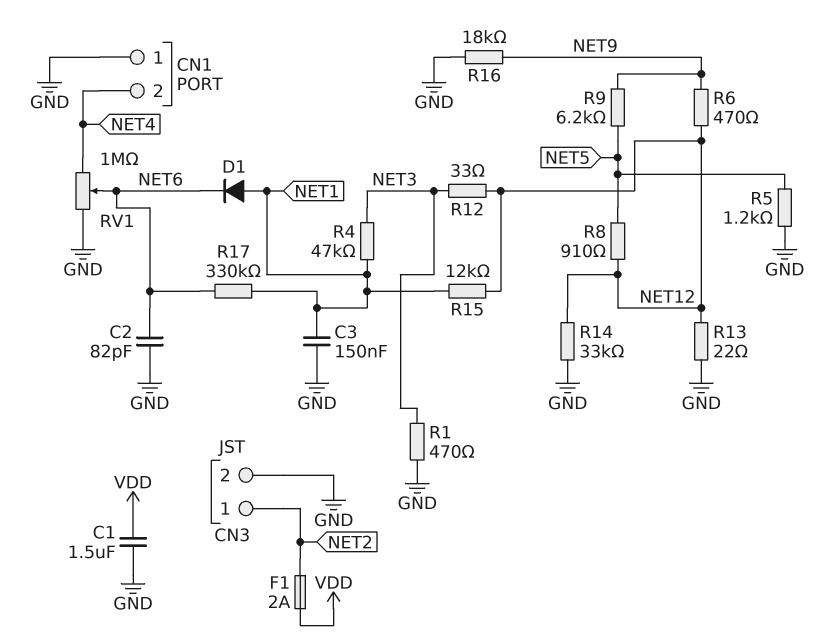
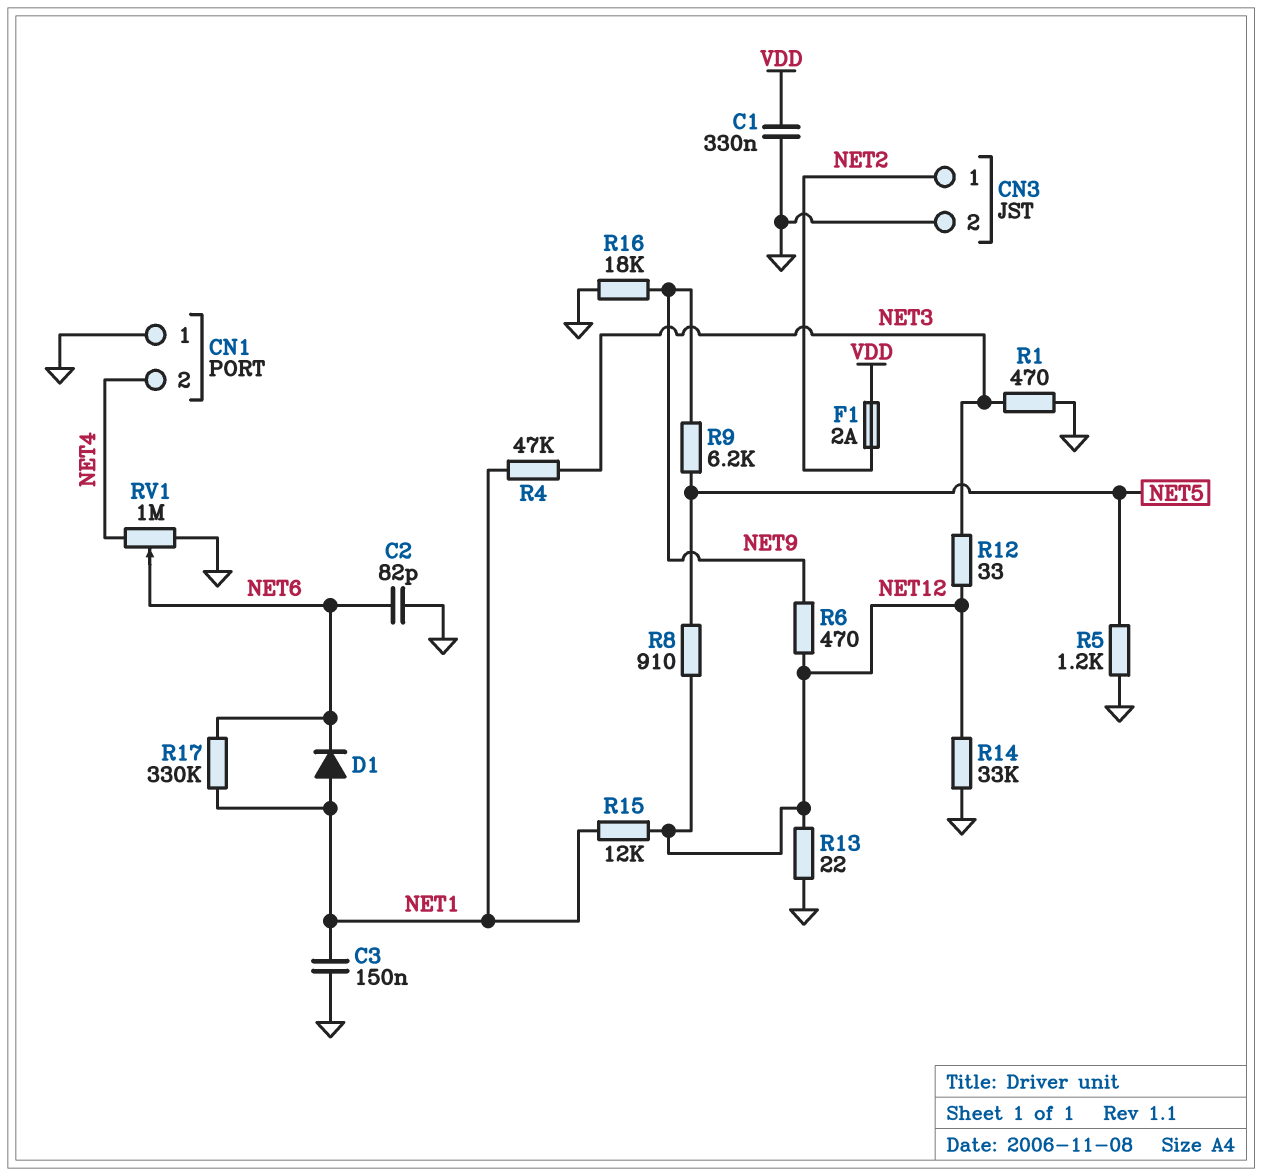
C1: 1.5uF (GND, VDD) -> 330nF (GND, VDD)

